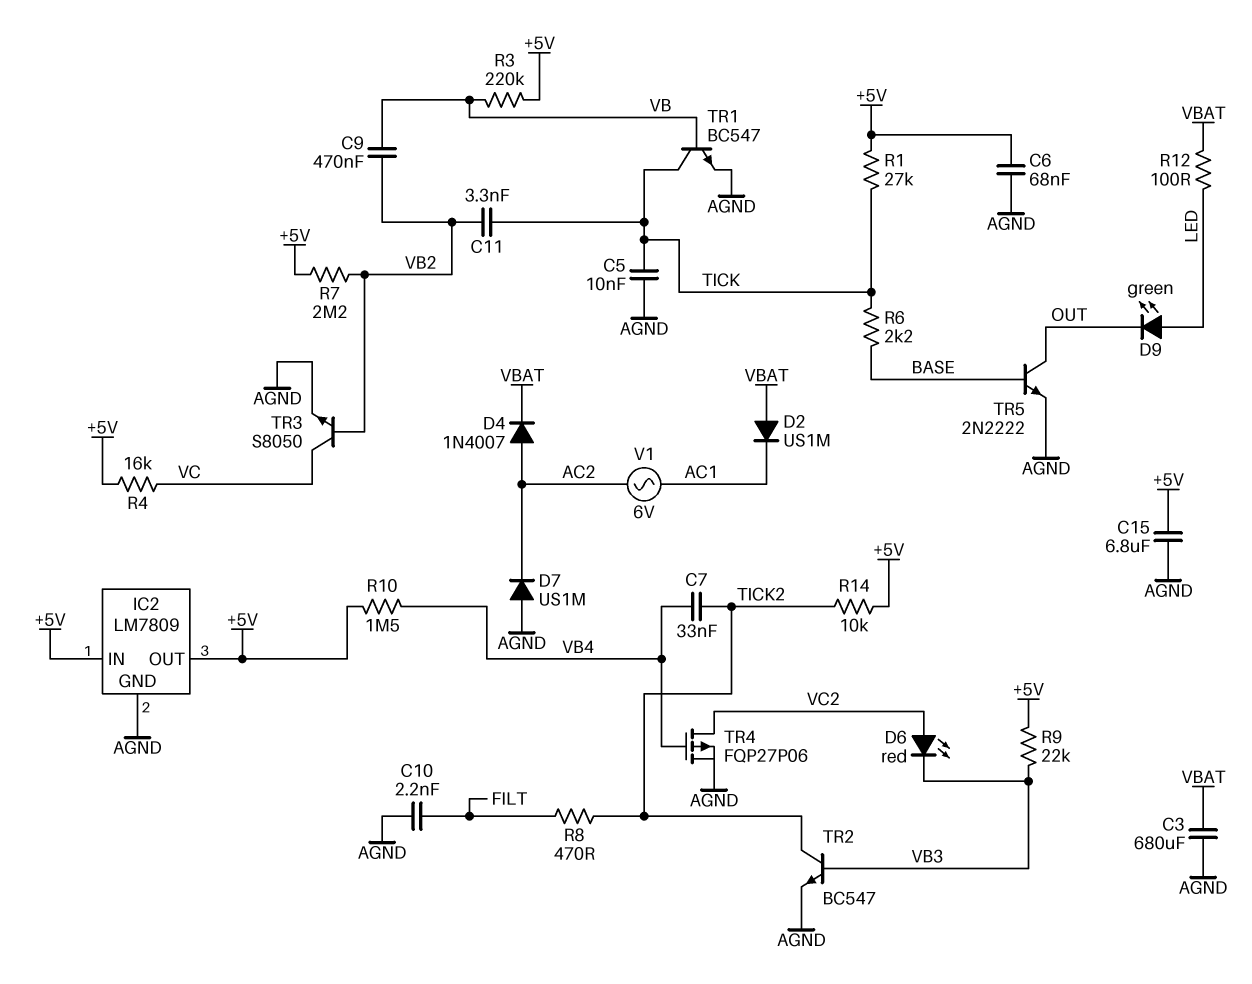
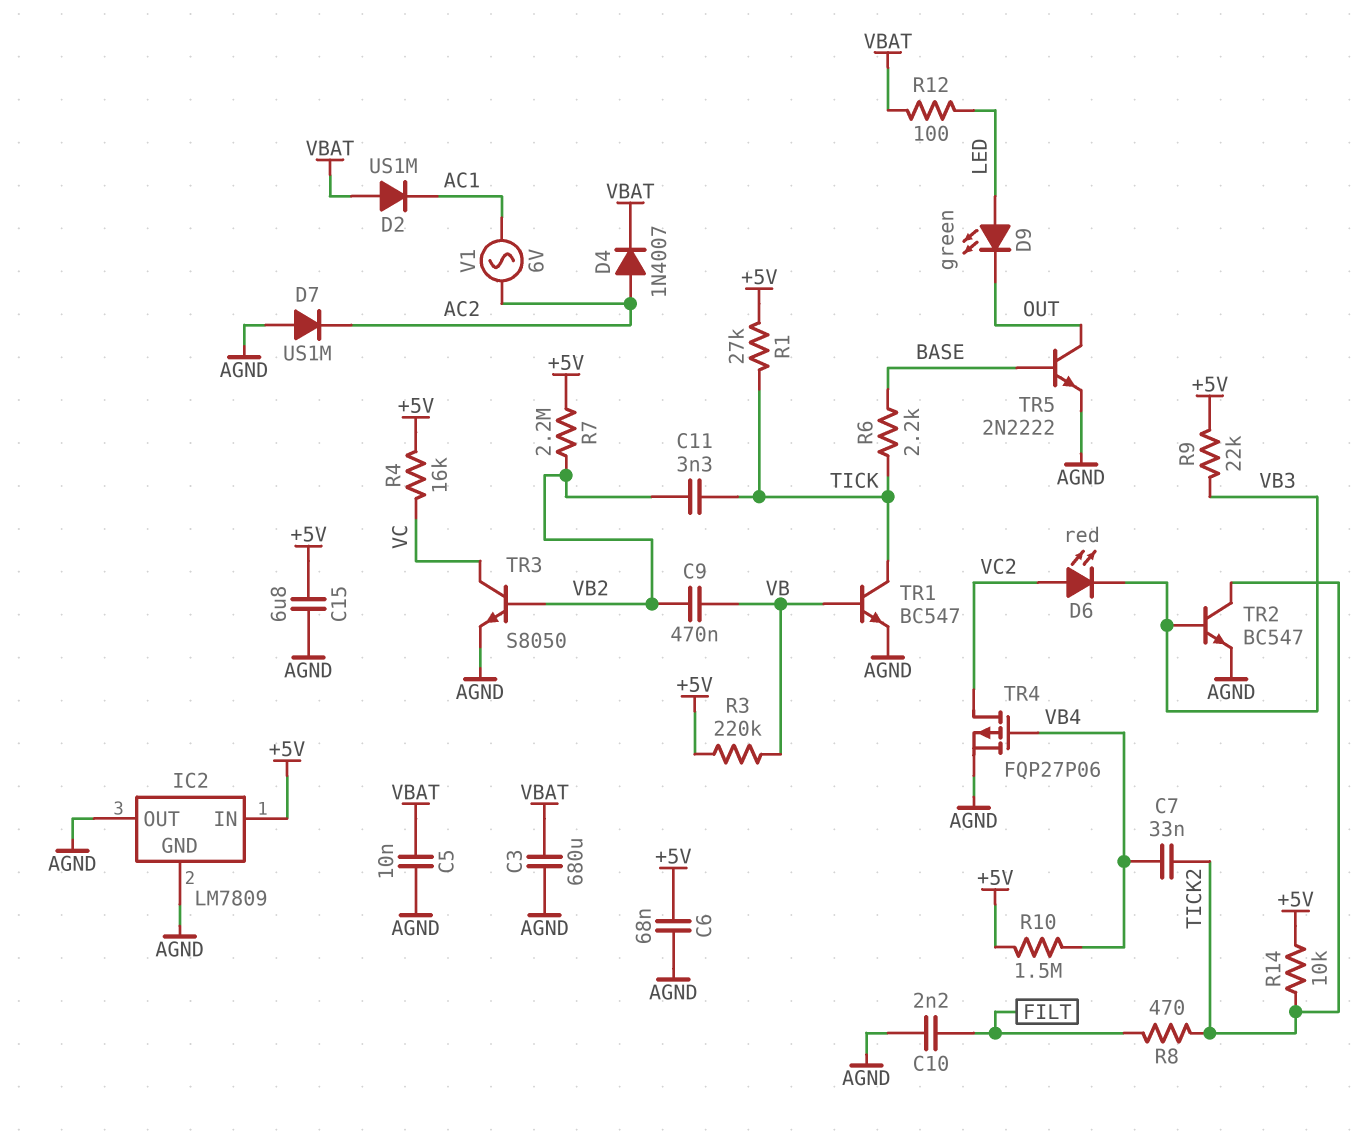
C5: 10nF (AGND, TICK) -> 10nF (AGND, VBAT)
IC2 pin OUT: +5V -> AGND

